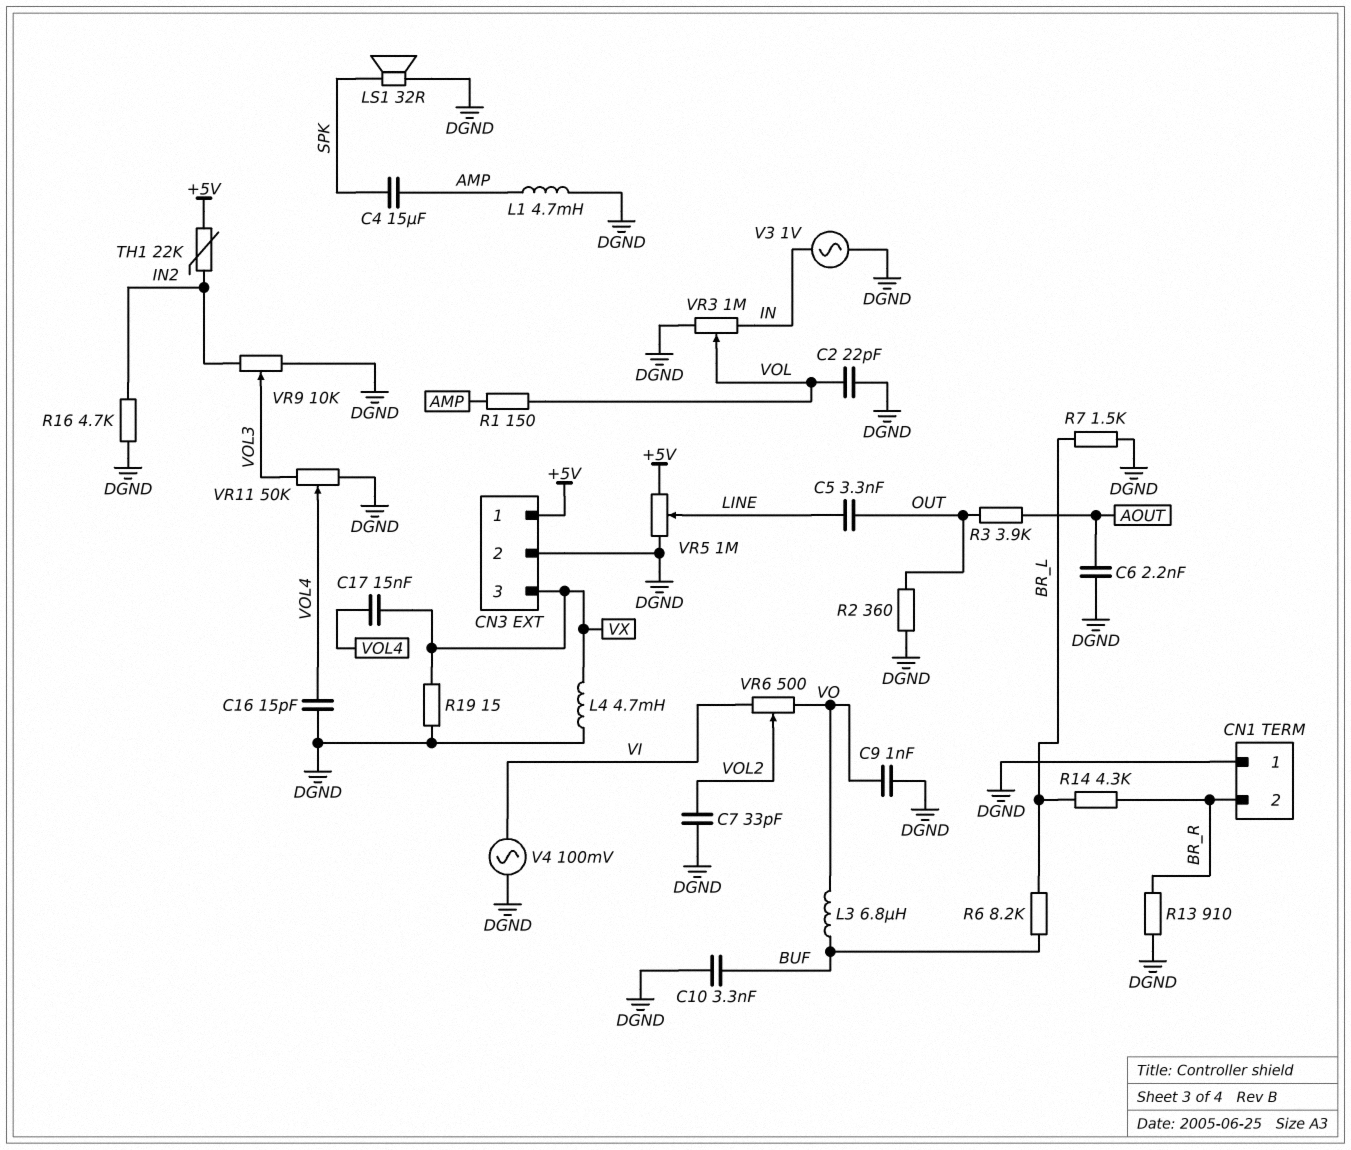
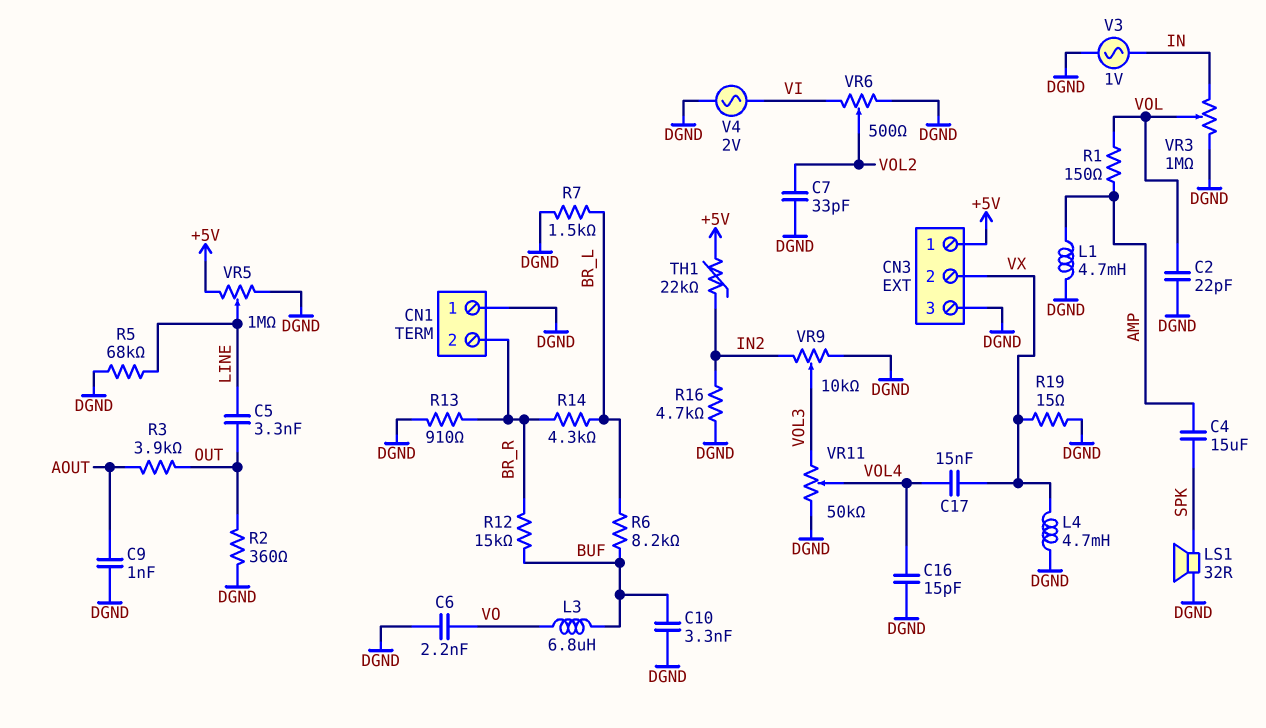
C6: 2.2nF (AOUT, DGND) -> 2.2nF (DGND, VO)
C9: 1nF (DGND, VO) -> 1nF (AOUT, DGND)
CN3 pin 2: DGND -> VX
CN3 pin 3: VX -> DGND
R5: none -> 68k (DGND, LINE)
R12: none -> 15k (BR_R, BUF)
V4: AC 100mV (DGND, VI) -> AC 2V (DGND, VI)
VR6: 500 (VI, VO, wiper VOL2) -> 500 (DGND, VI, wiper VOL2)

